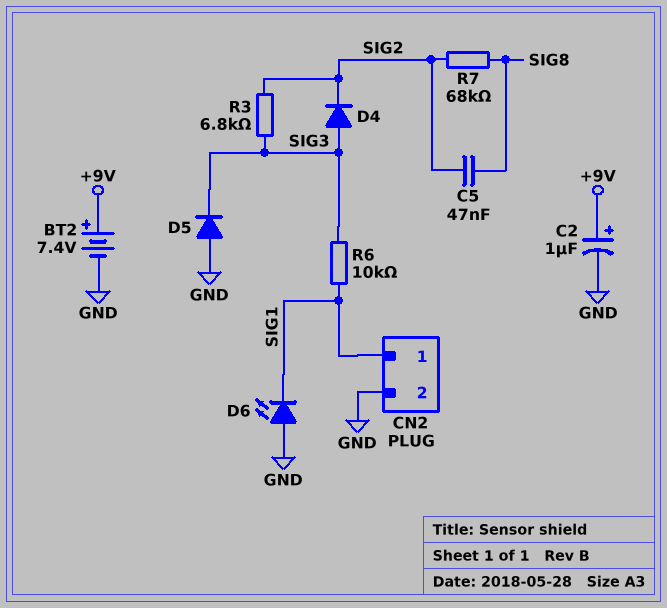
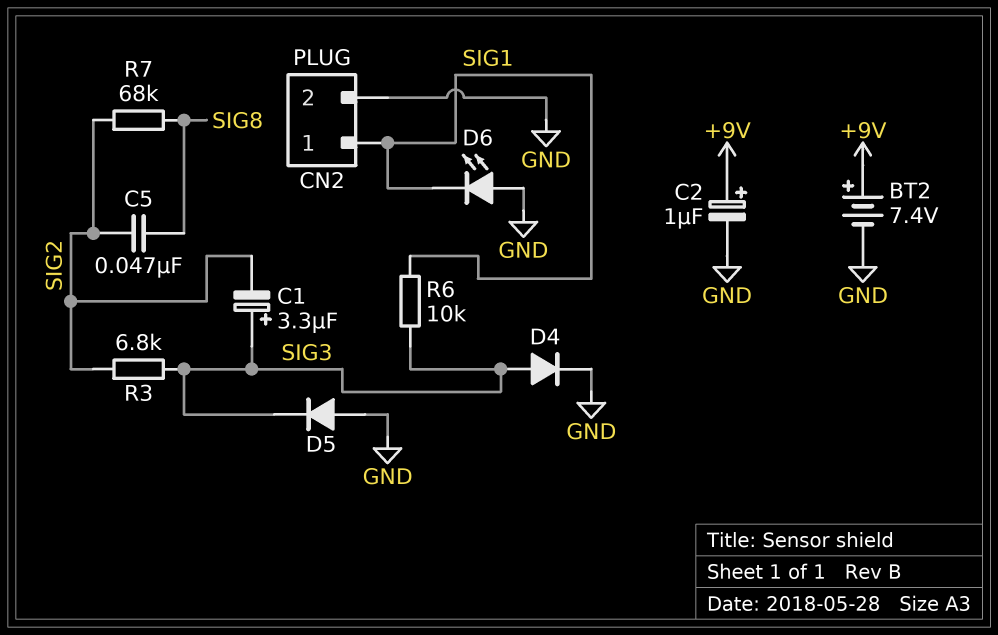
C1: none -> 3.3uF (plus SIG3, minus SIG2)
D4: diode (A SIG3, K SIG2) -> diode (A SIG3, K GND)

